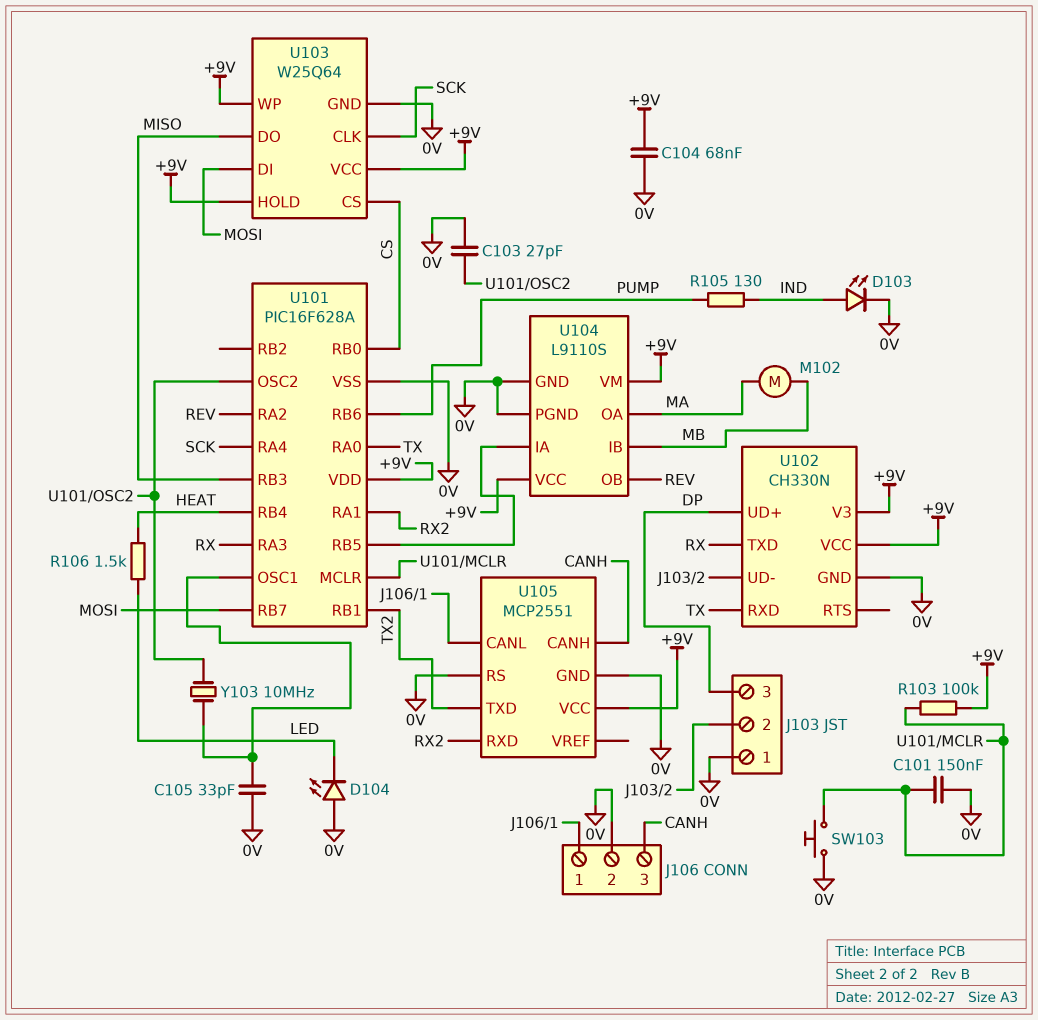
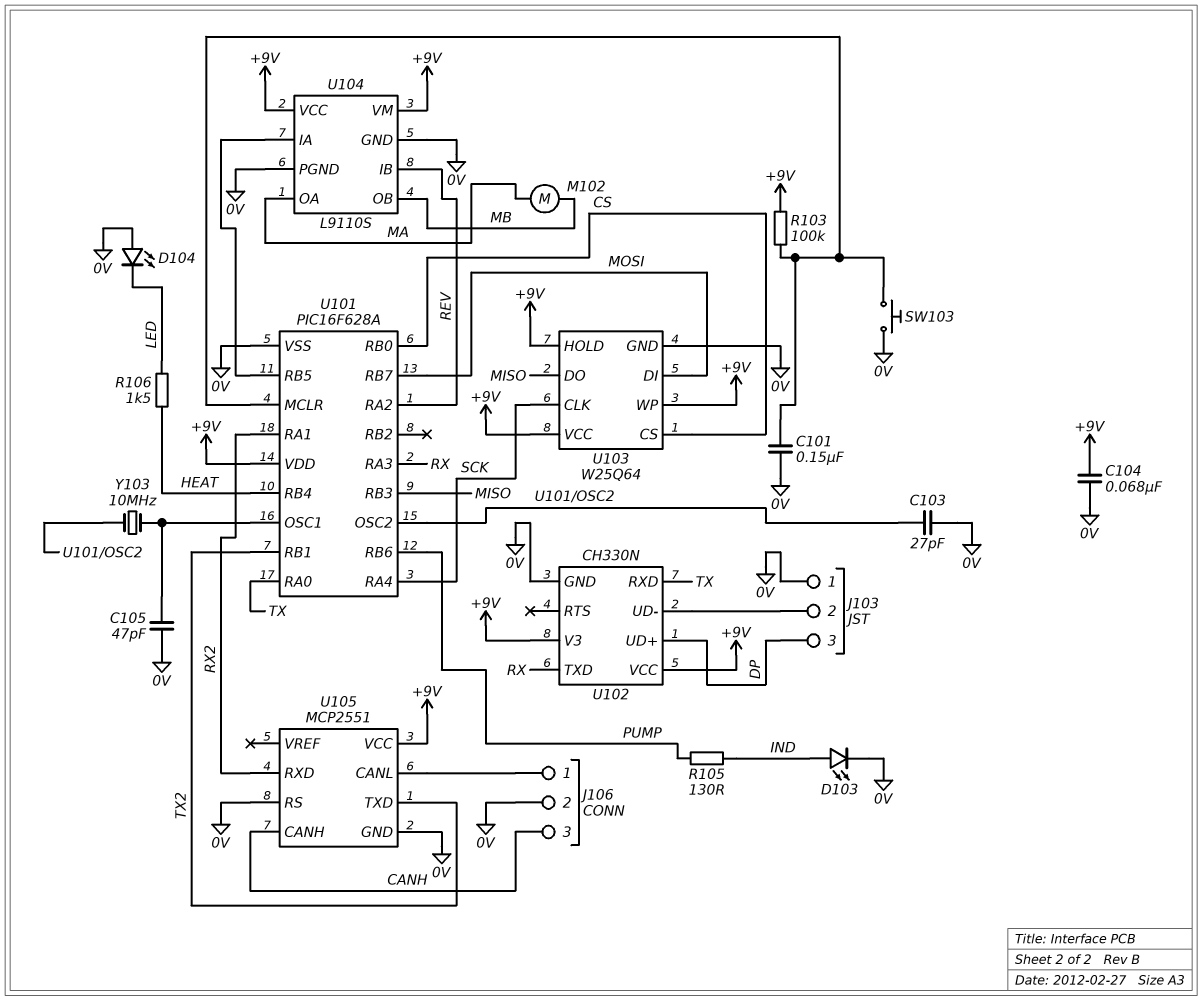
C105: 33pF (0V, U101/OSC1) -> 47pF (0V, U101/OSC1)
U104 pin IB: MB -> REV
U104 pin OB: REV -> MB

